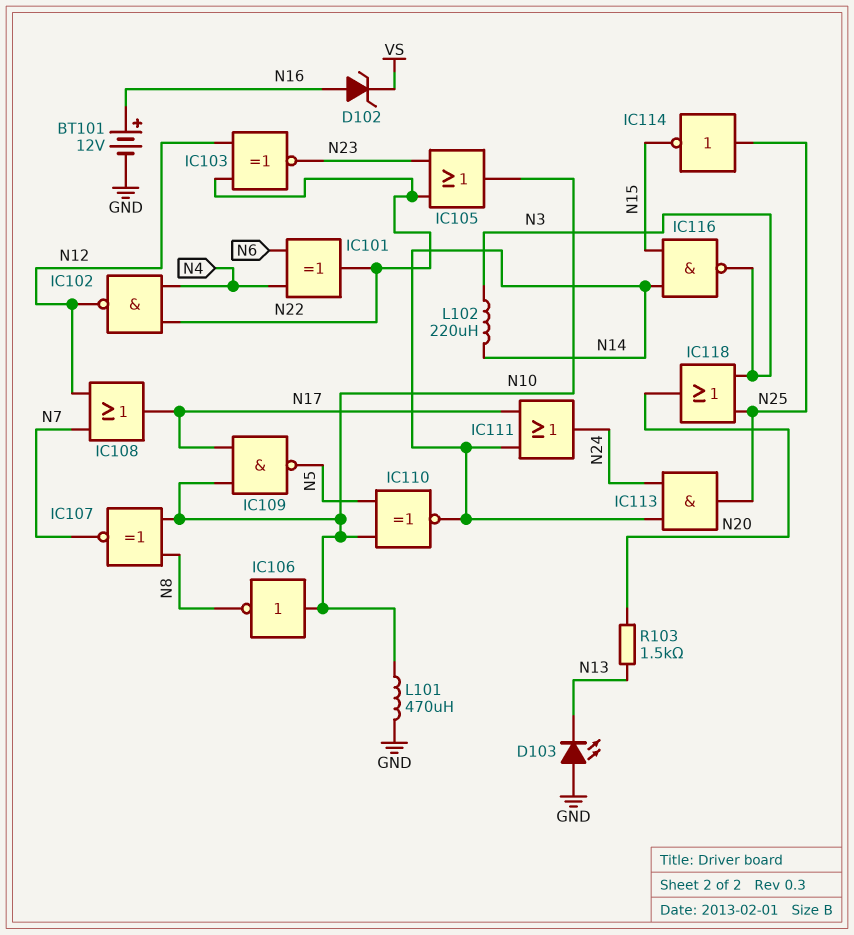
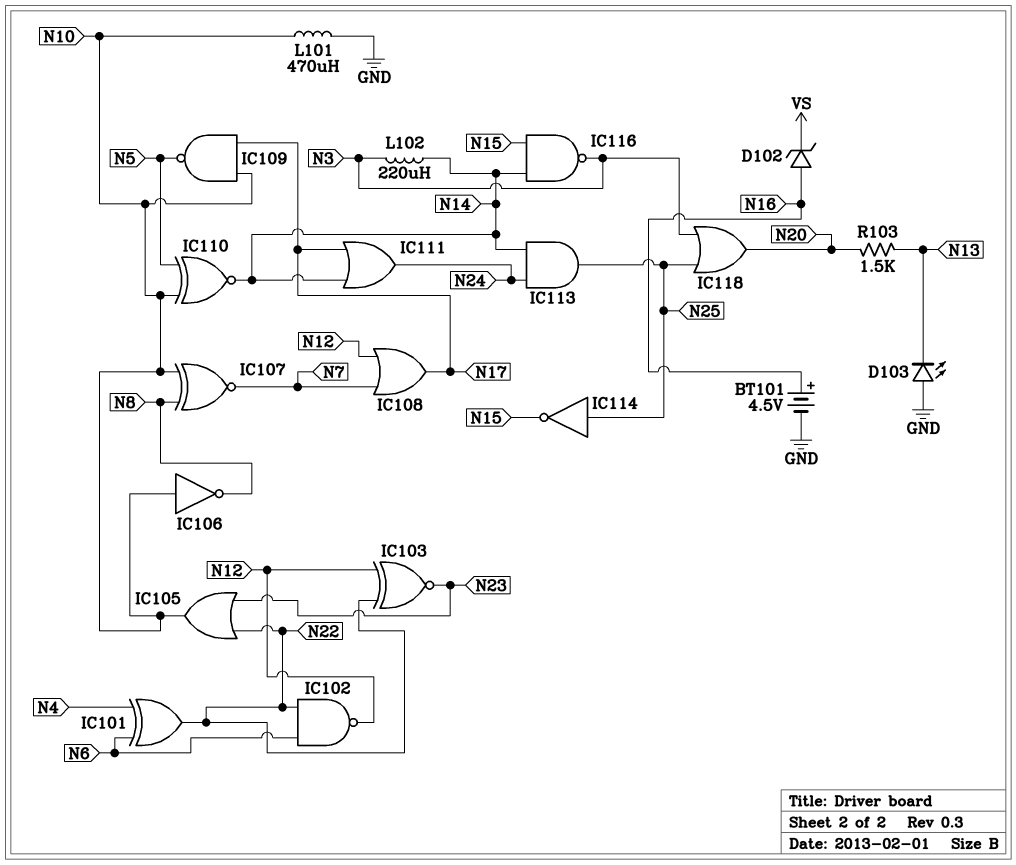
BT101: 12V (plus N16, minus GND) -> 4.5V (plus N16, minus GND)
IC102: NAND (in N4, in N22, out N12) -> NAND (in N6, in N22, out N12)

